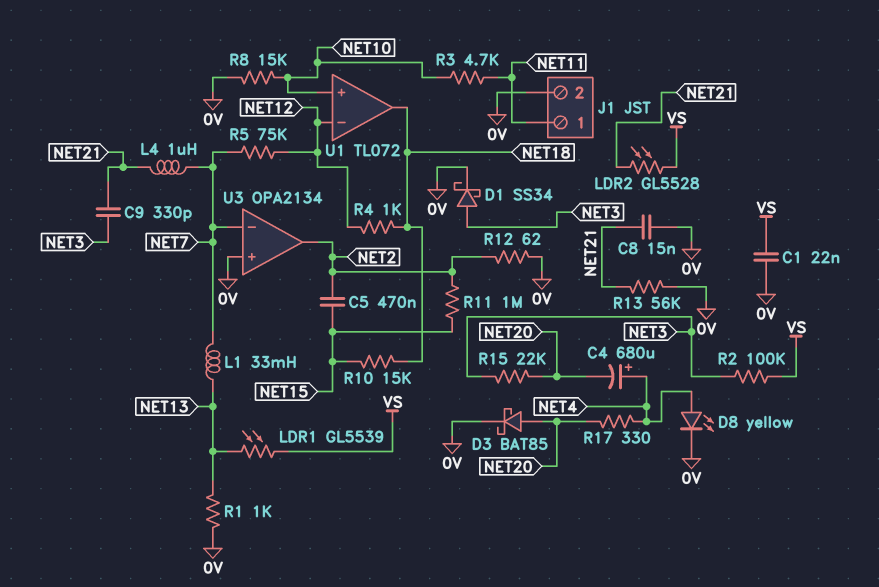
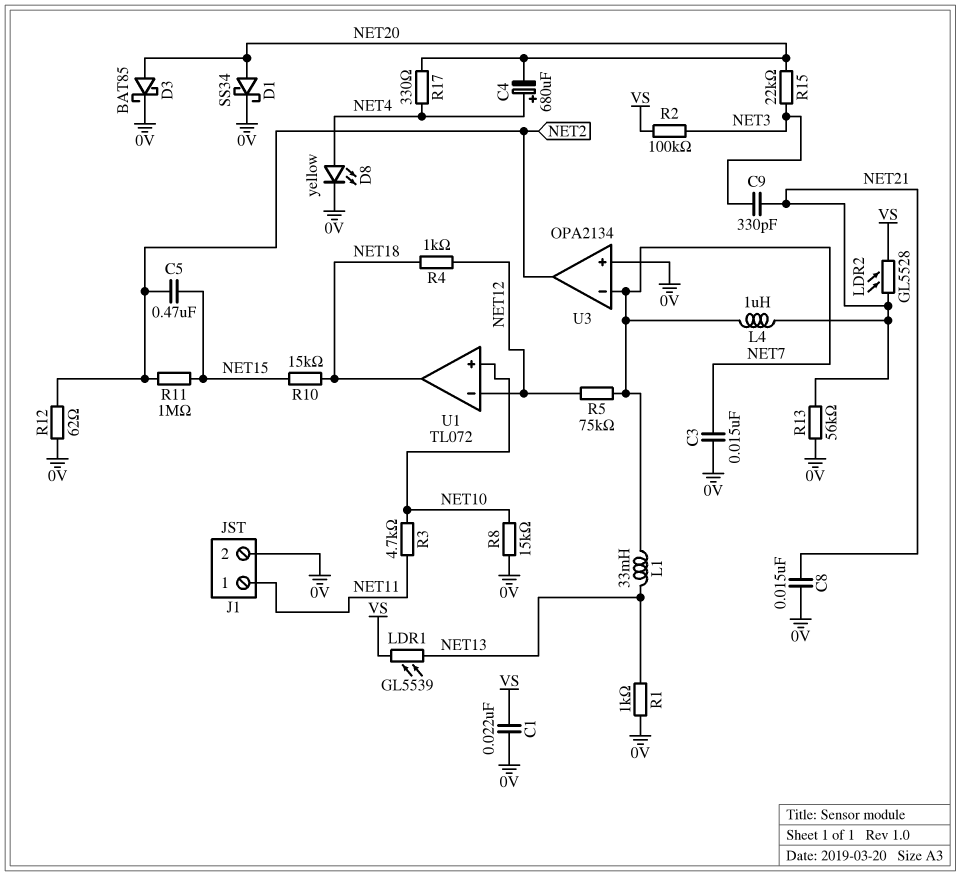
C3: none -> 15nF (0V, NET7)
D1: schottky SS34 (A NET3, K 0V) -> schottky SS34 (A NET20, K 0V)

